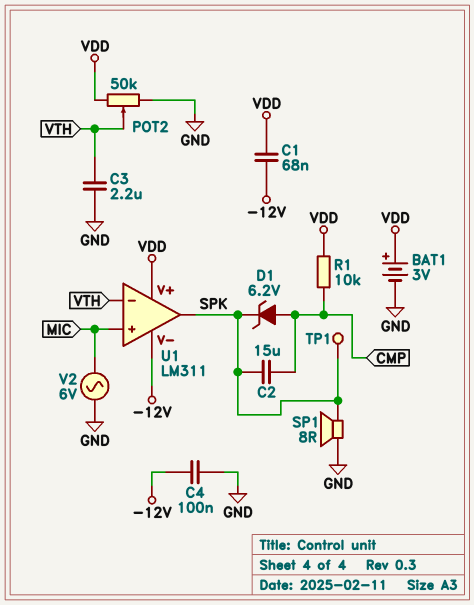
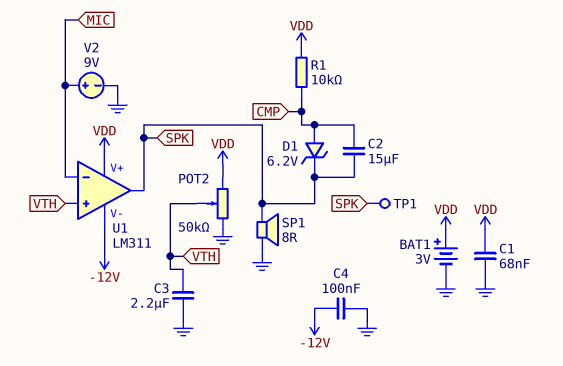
C1: 68nF (-12V, VDD) -> 68nF (GND, VDD)
U1 pin in+: MIC -> VTH
U1 pin in-: VTH -> MIC
V2: AC 6V (GND, MIC) -> 9V (plus MIC, minus GND)

